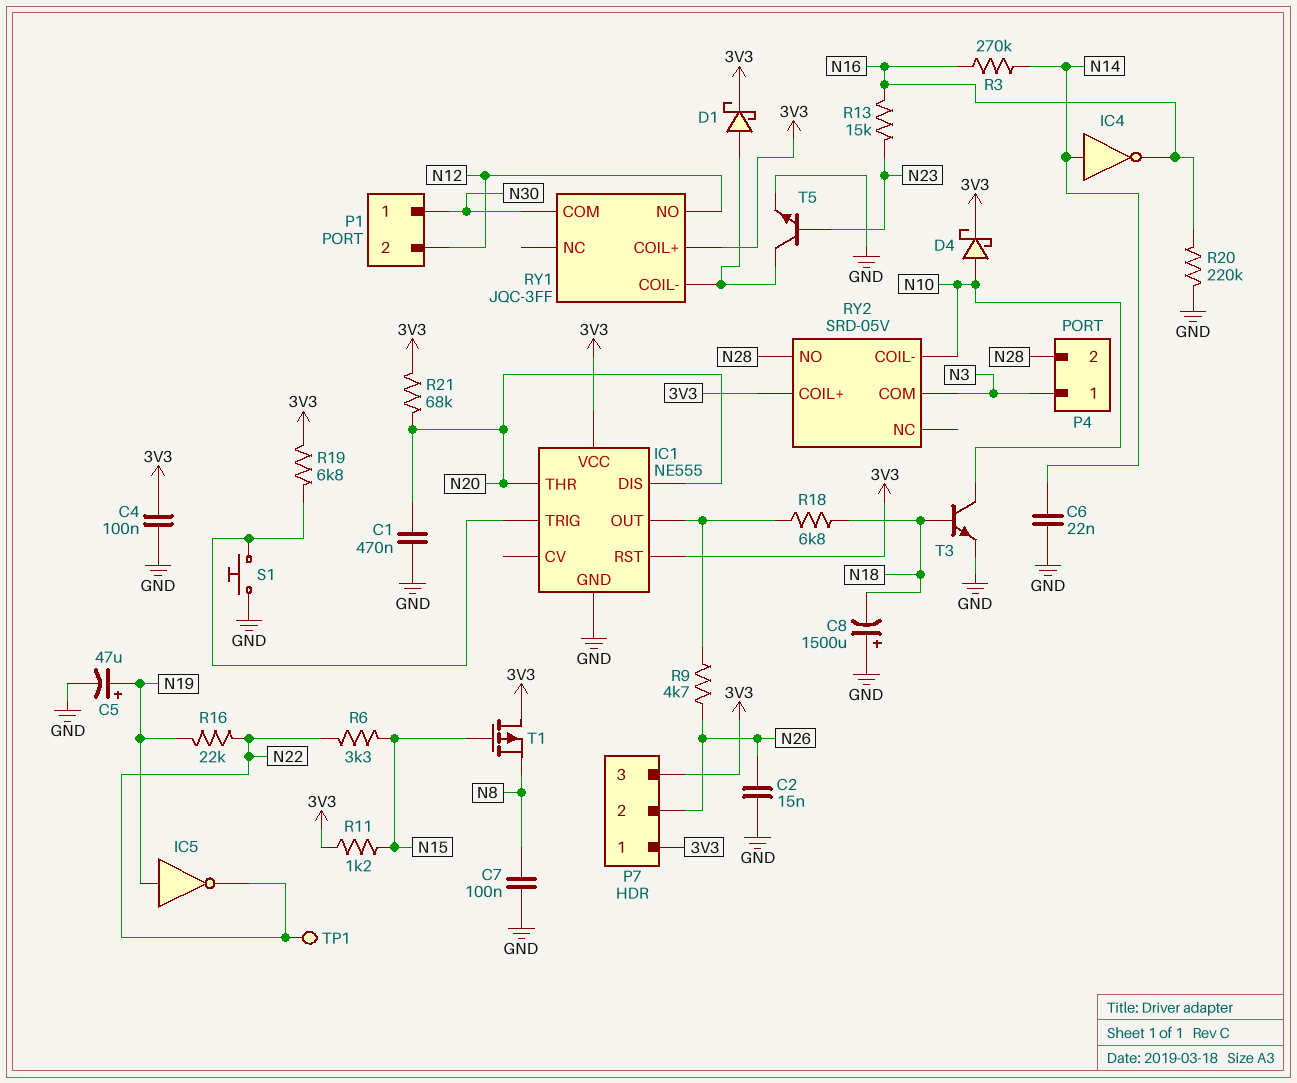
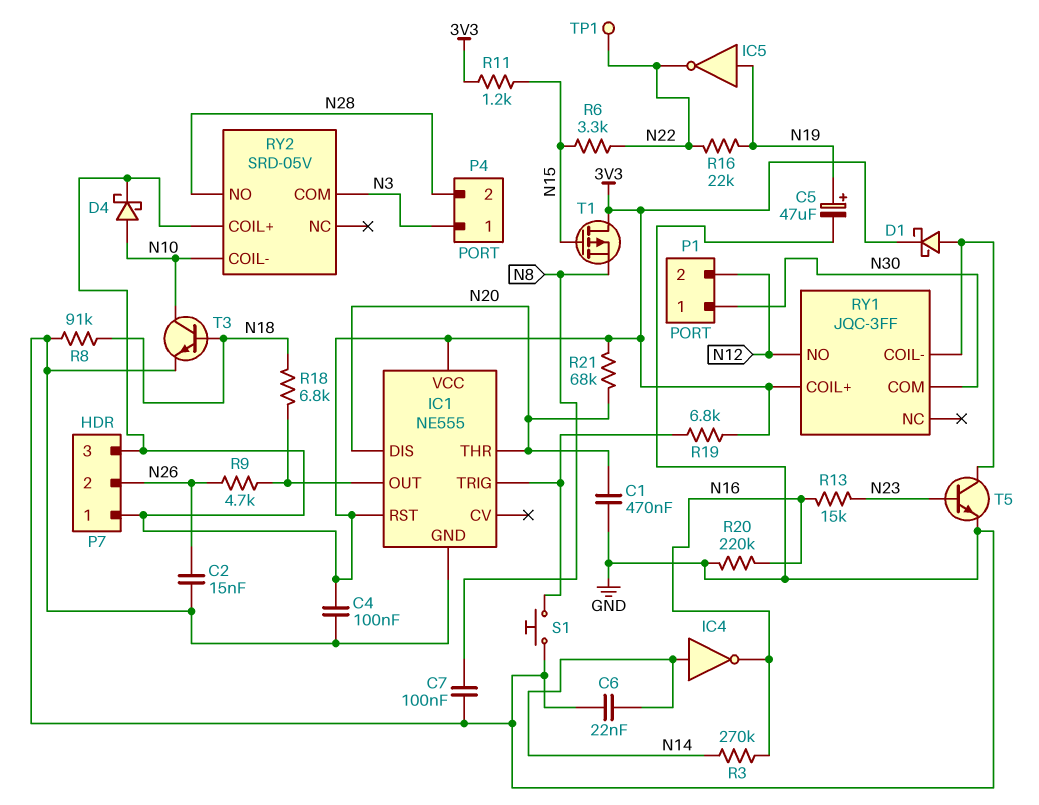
C8: 1500uF (plus GND, minus N18) -> none
R8: none -> 91k (GND, N18)

